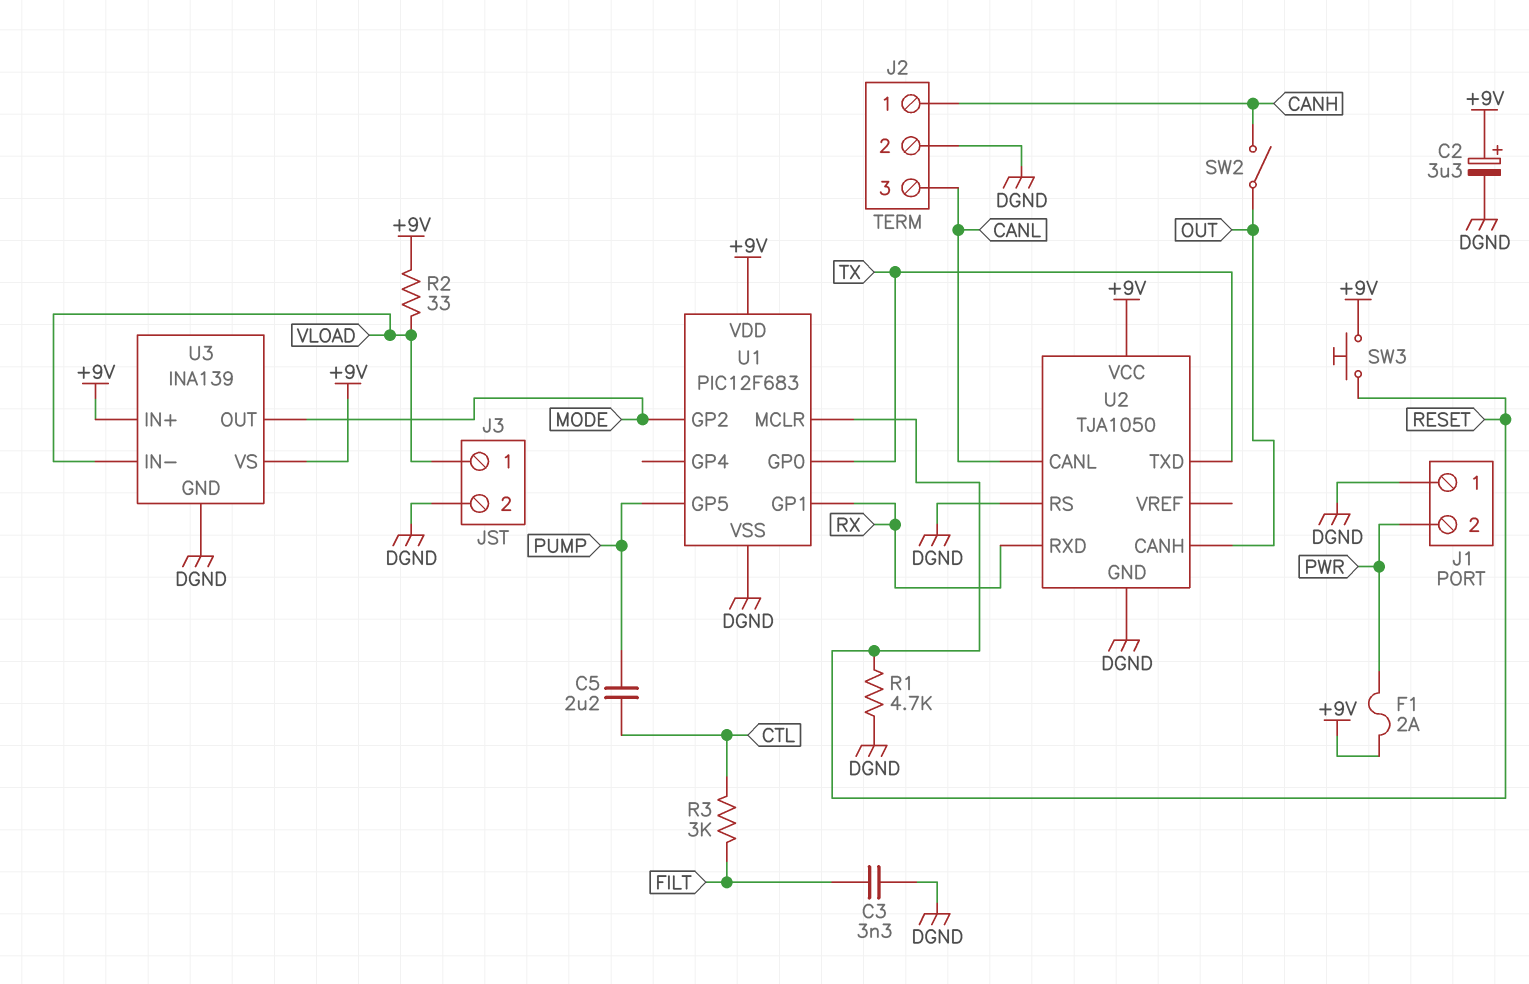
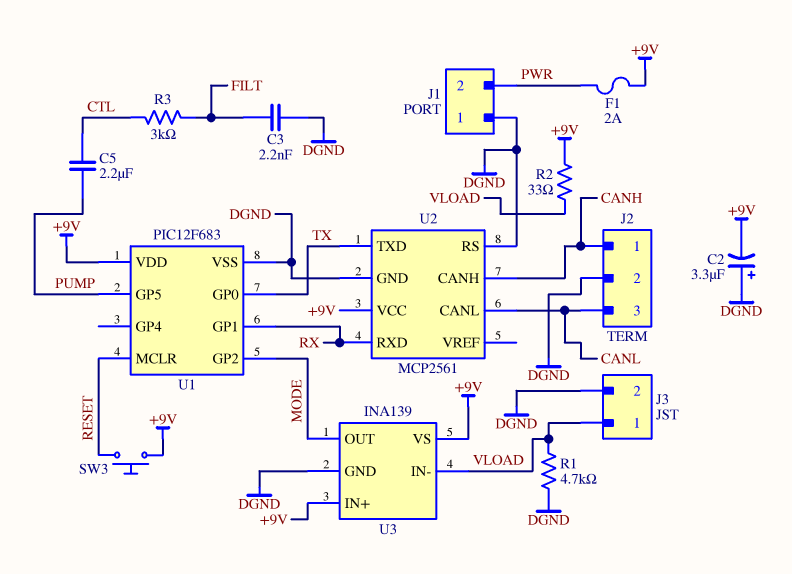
C2: 3.3uF (plus +9V, minus DGND) -> 3.3uF (plus DGND, minus +9V)
C3: 3.3nF (DGND, FILT) -> 2.2nF (DGND, FILT)
R1: 4.7k (DGND, RESET) -> 4.7k (DGND, VLOAD)
SW2: switch (CANH, OUT) -> none
U2: TJA1050 -> MCP2561
U2 pin CANH: OUT -> CANH

